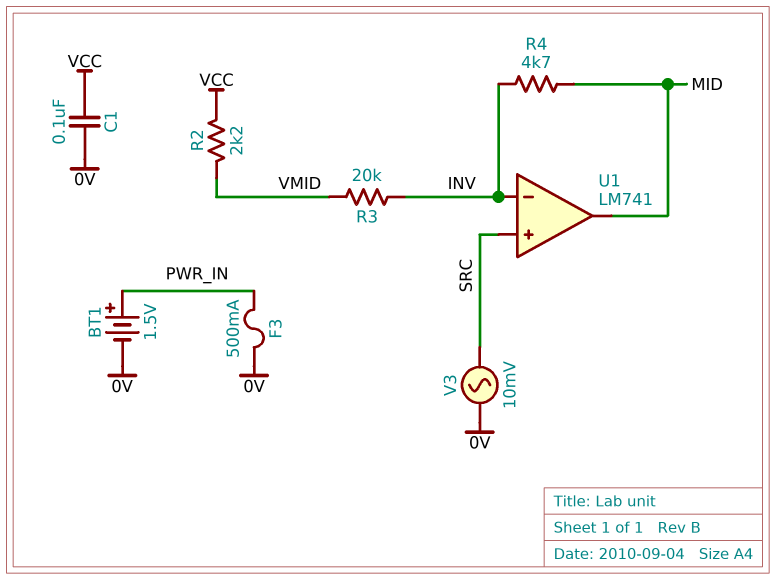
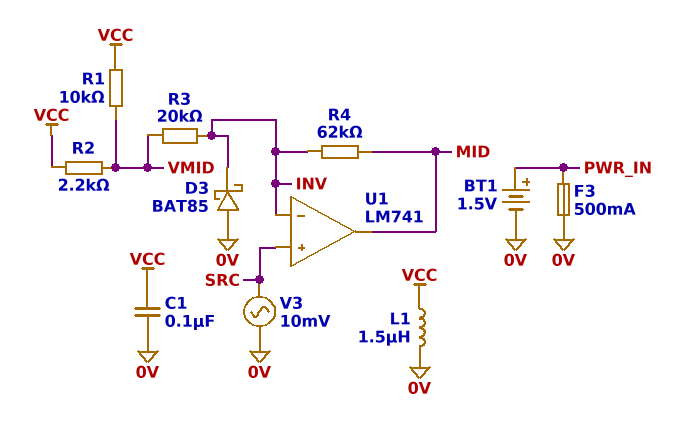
D3: none -> schottky BAT85 (A 0V, K INV)
L1: none -> 1.5uH (0V, VCC)
R1: none -> 10k (VCC, VMID)
R4: 4.7k (INV, MID) -> 62k (INV, MID)

